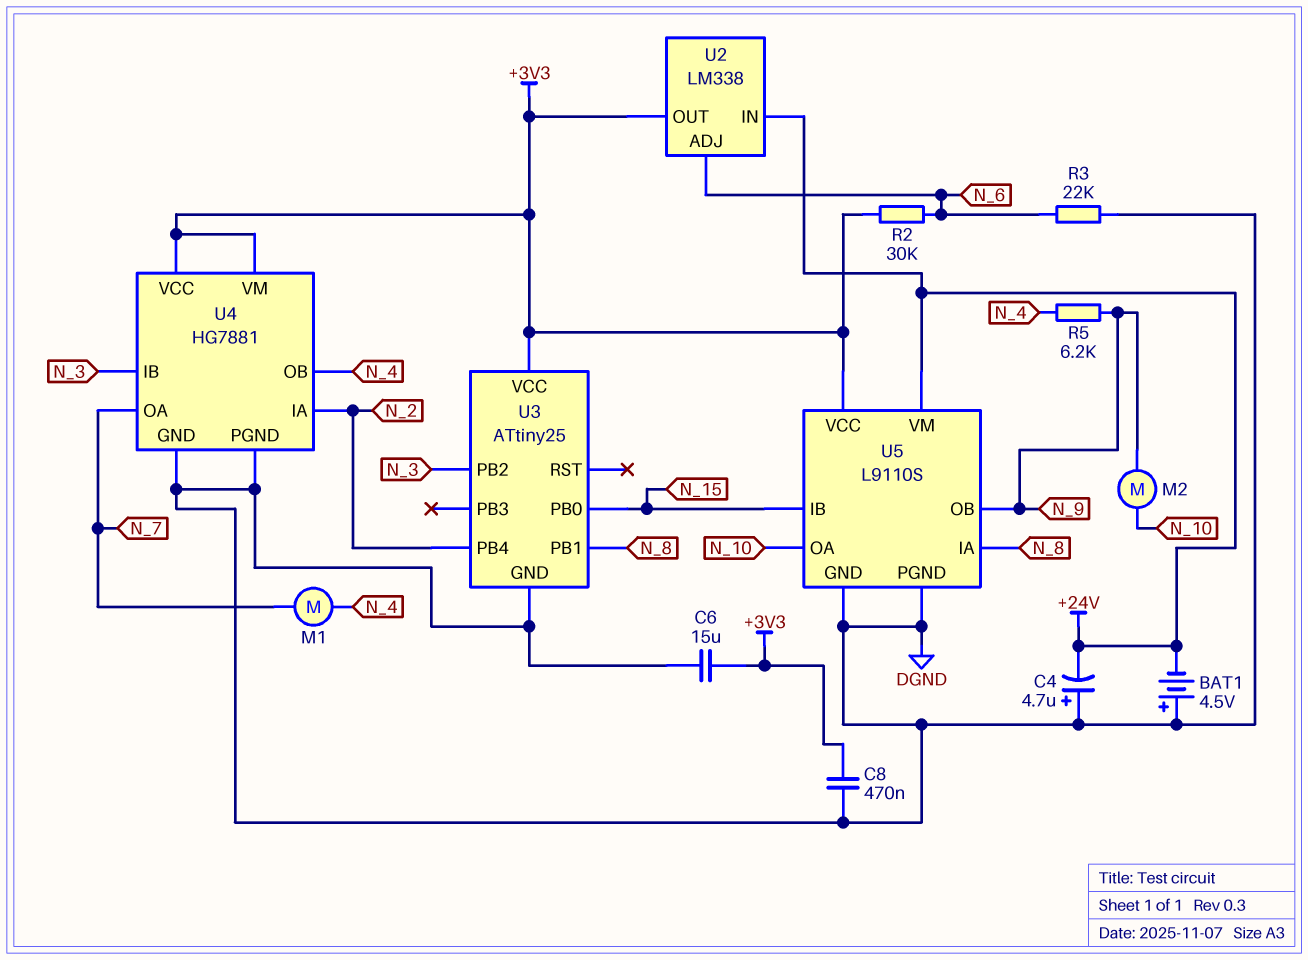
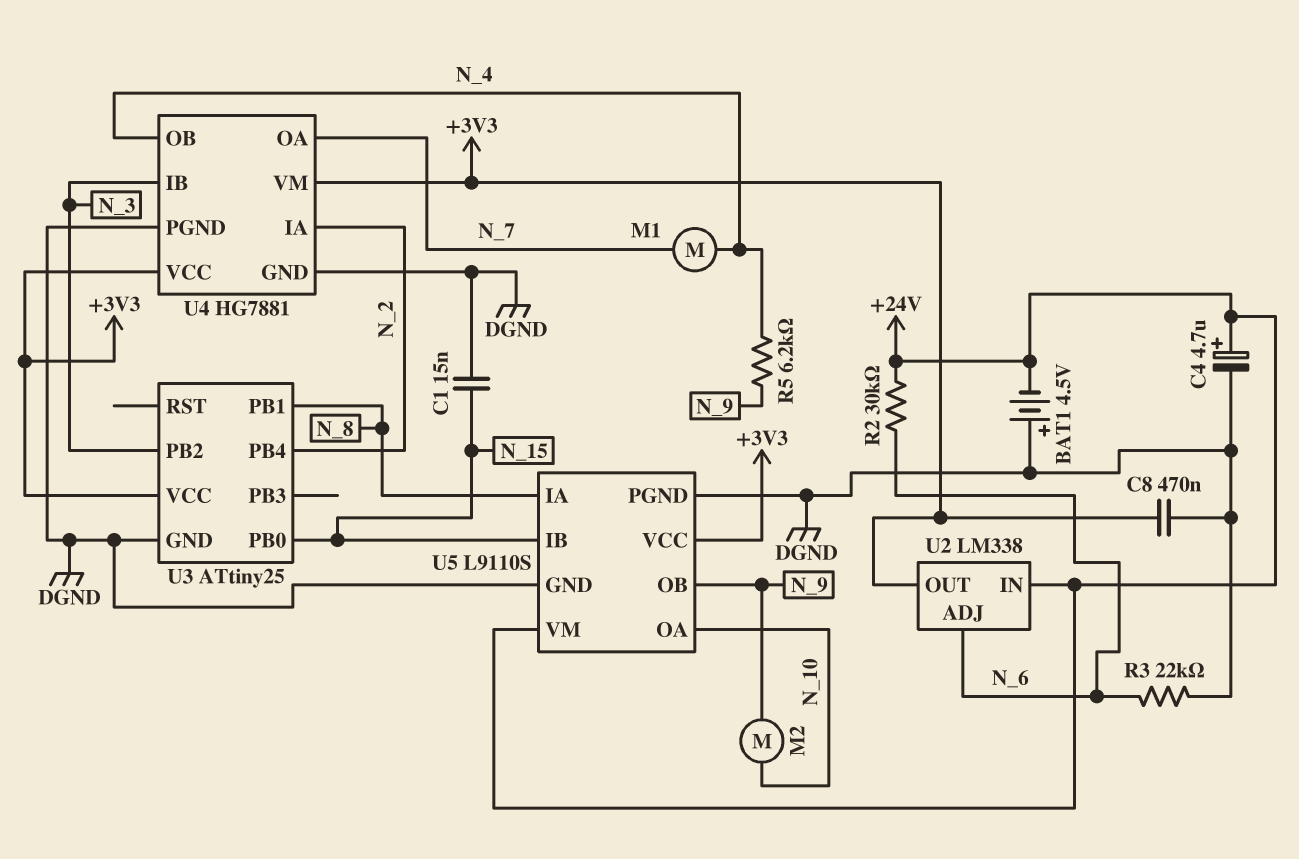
C1: none -> 15nF (DGND, N_15)
C4: 4.7uF (plus DGND, minus +24V) -> 4.7uF (plus +24V, minus DGND)
C6: 15uF (+3V3, DGND) -> none
R2: 30k (+3V3, N_6) -> 30k (+24V, N_6)

